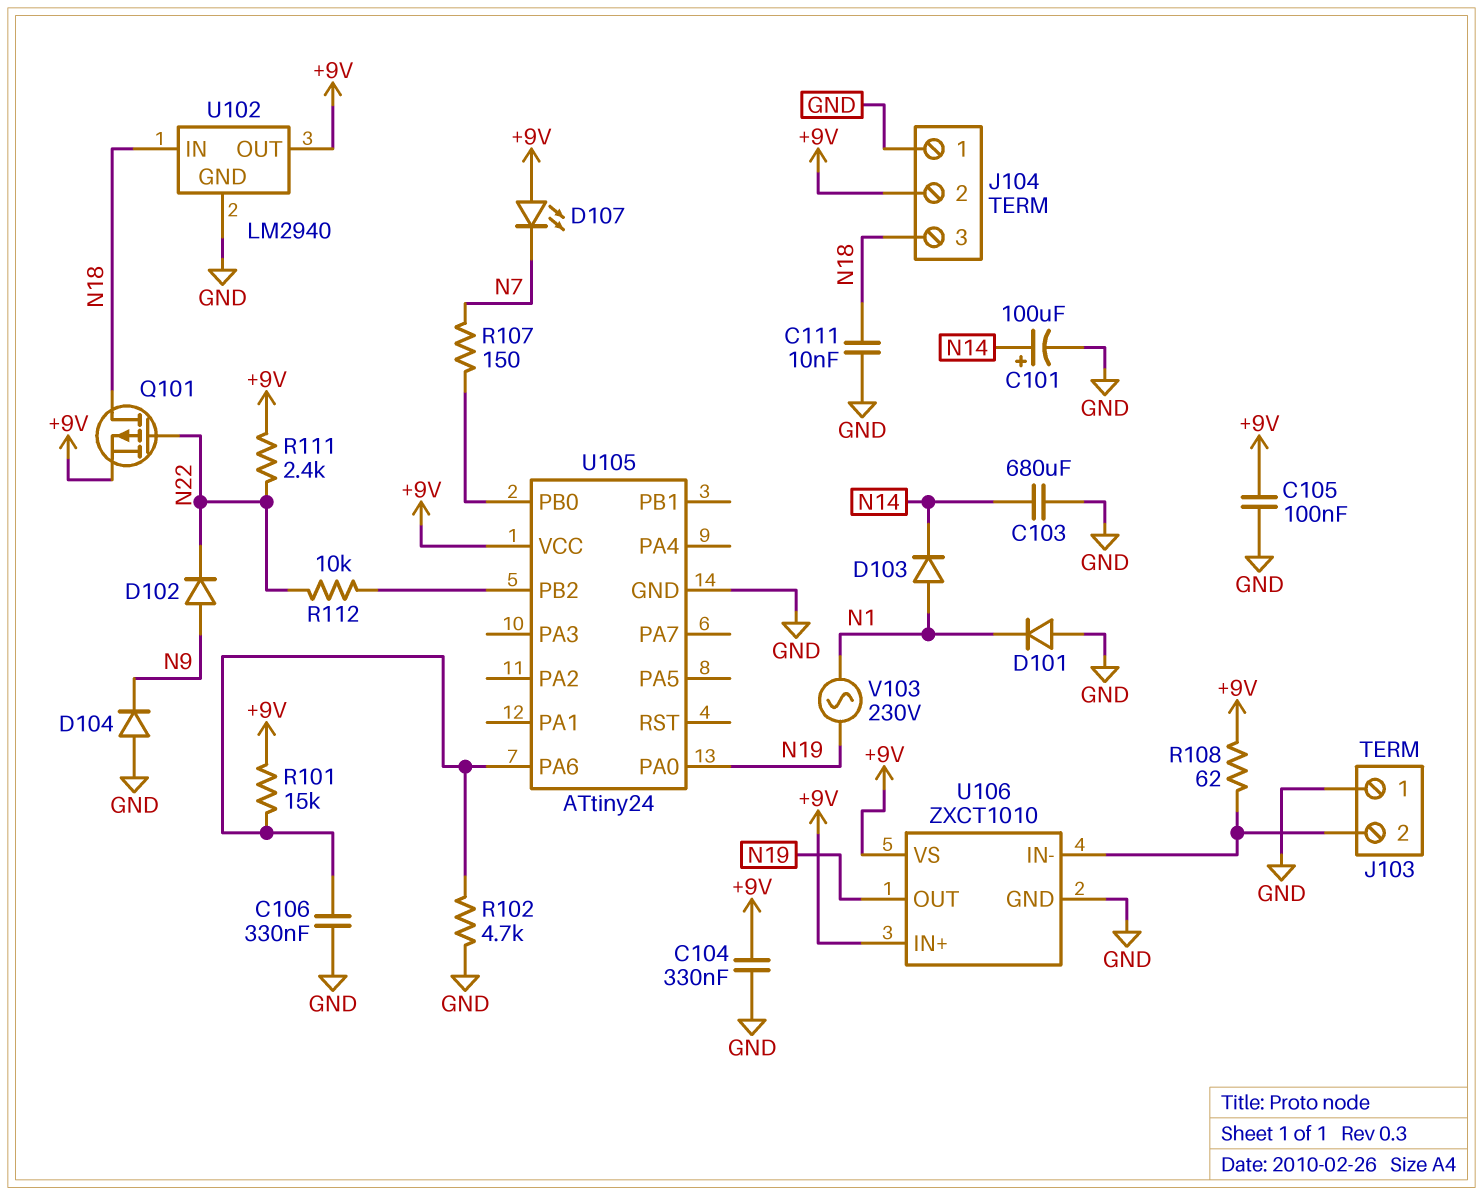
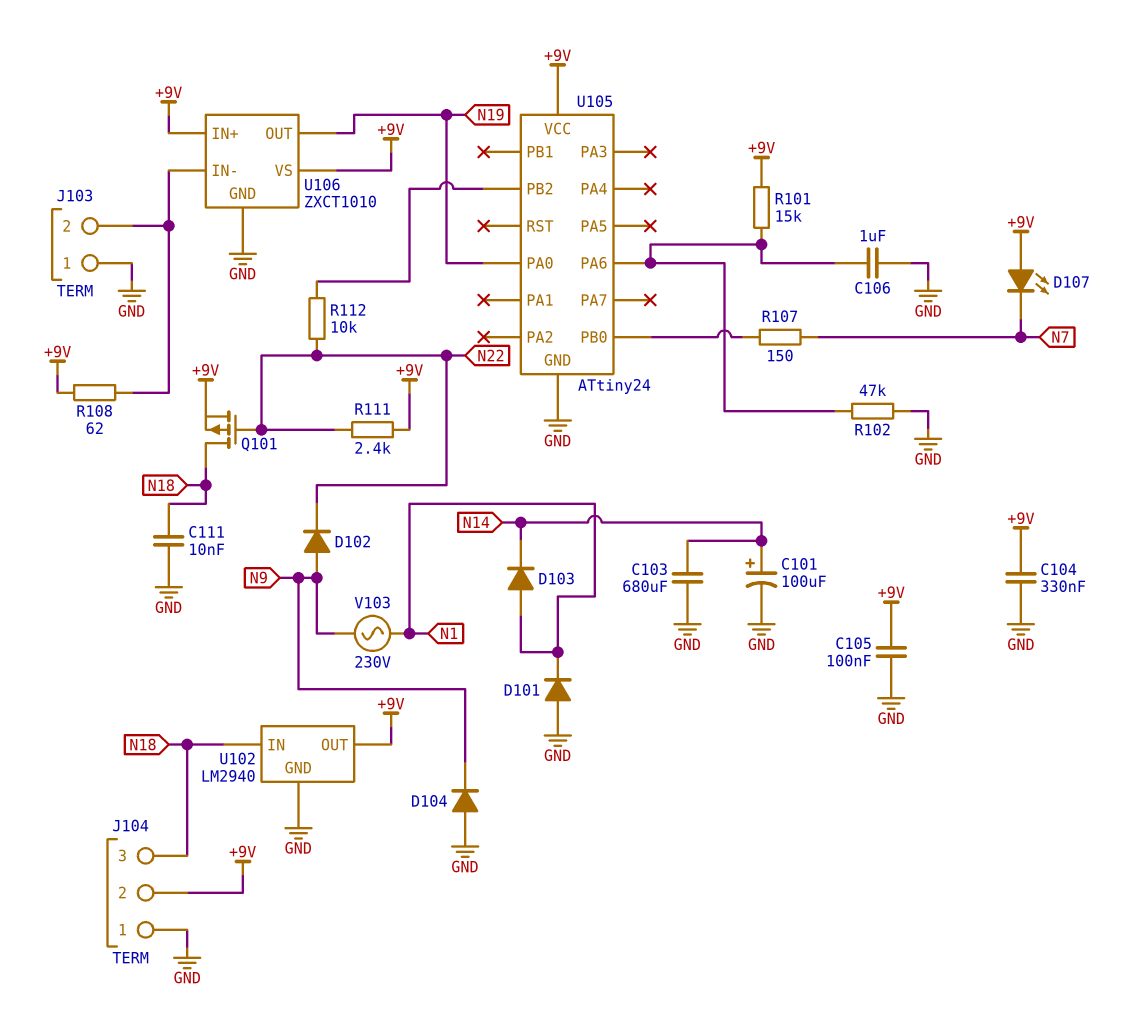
C106: 330nF (GND, U105/PA6) -> 1uF (GND, U105/PA6)
R102: 4.7k (GND, U105/PA6) -> 47k (GND, U105/PA6)
V103: AC 230V (N1, N19) -> AC 230V (N1, N9)

